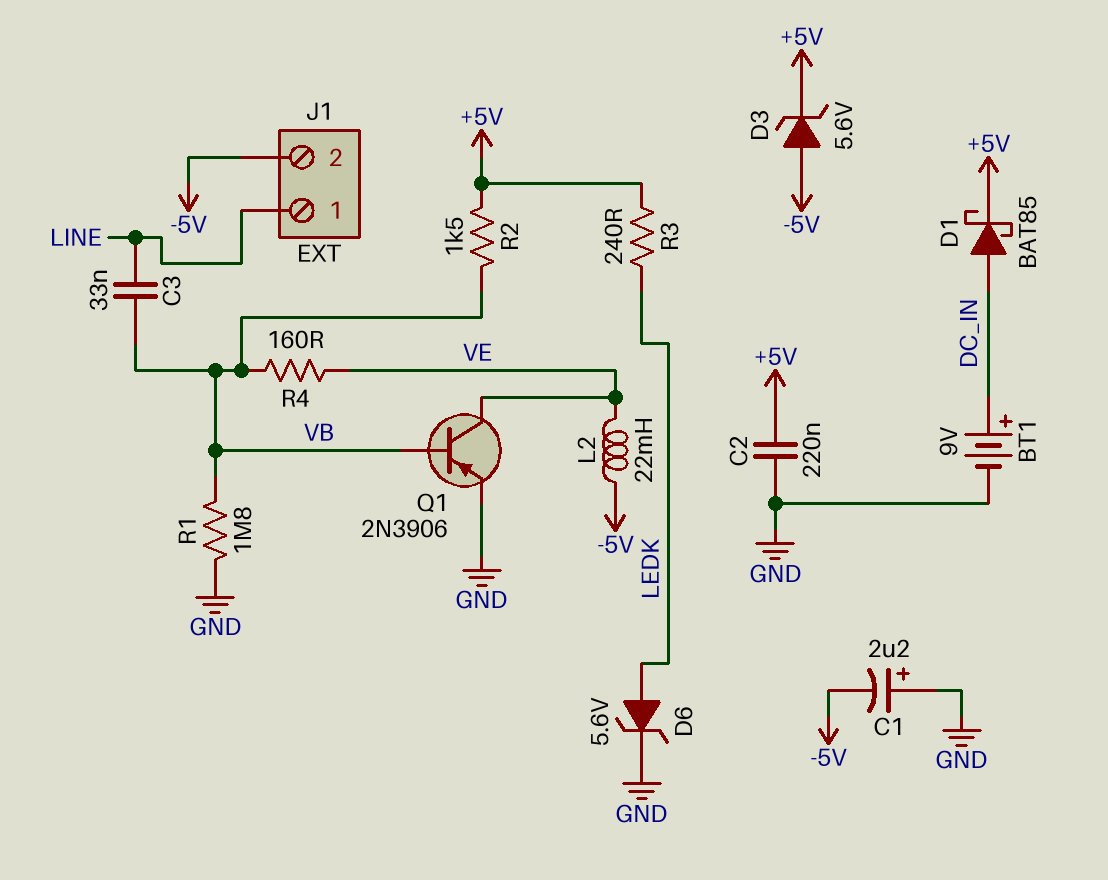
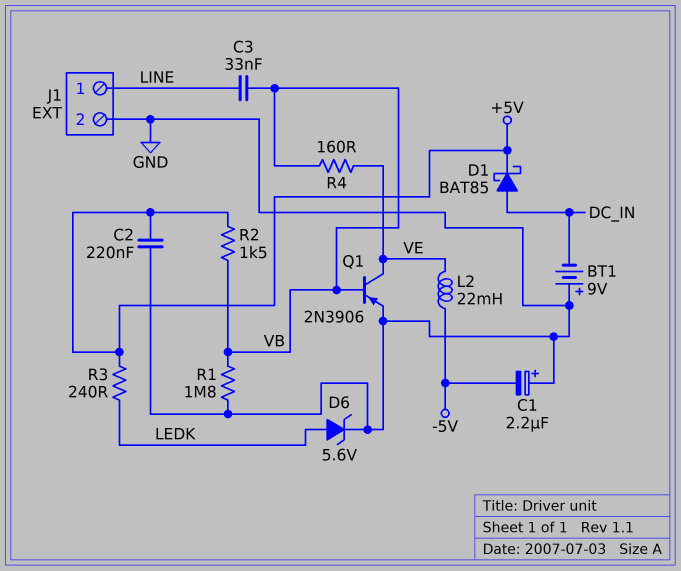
BT1: 9V (plus DC_IN, minus GND) -> 9V (plus GND, minus DC_IN)
D3: zener 5.6V (A -5V, K +5V) -> none
J1 pin 2: -5V -> GND

